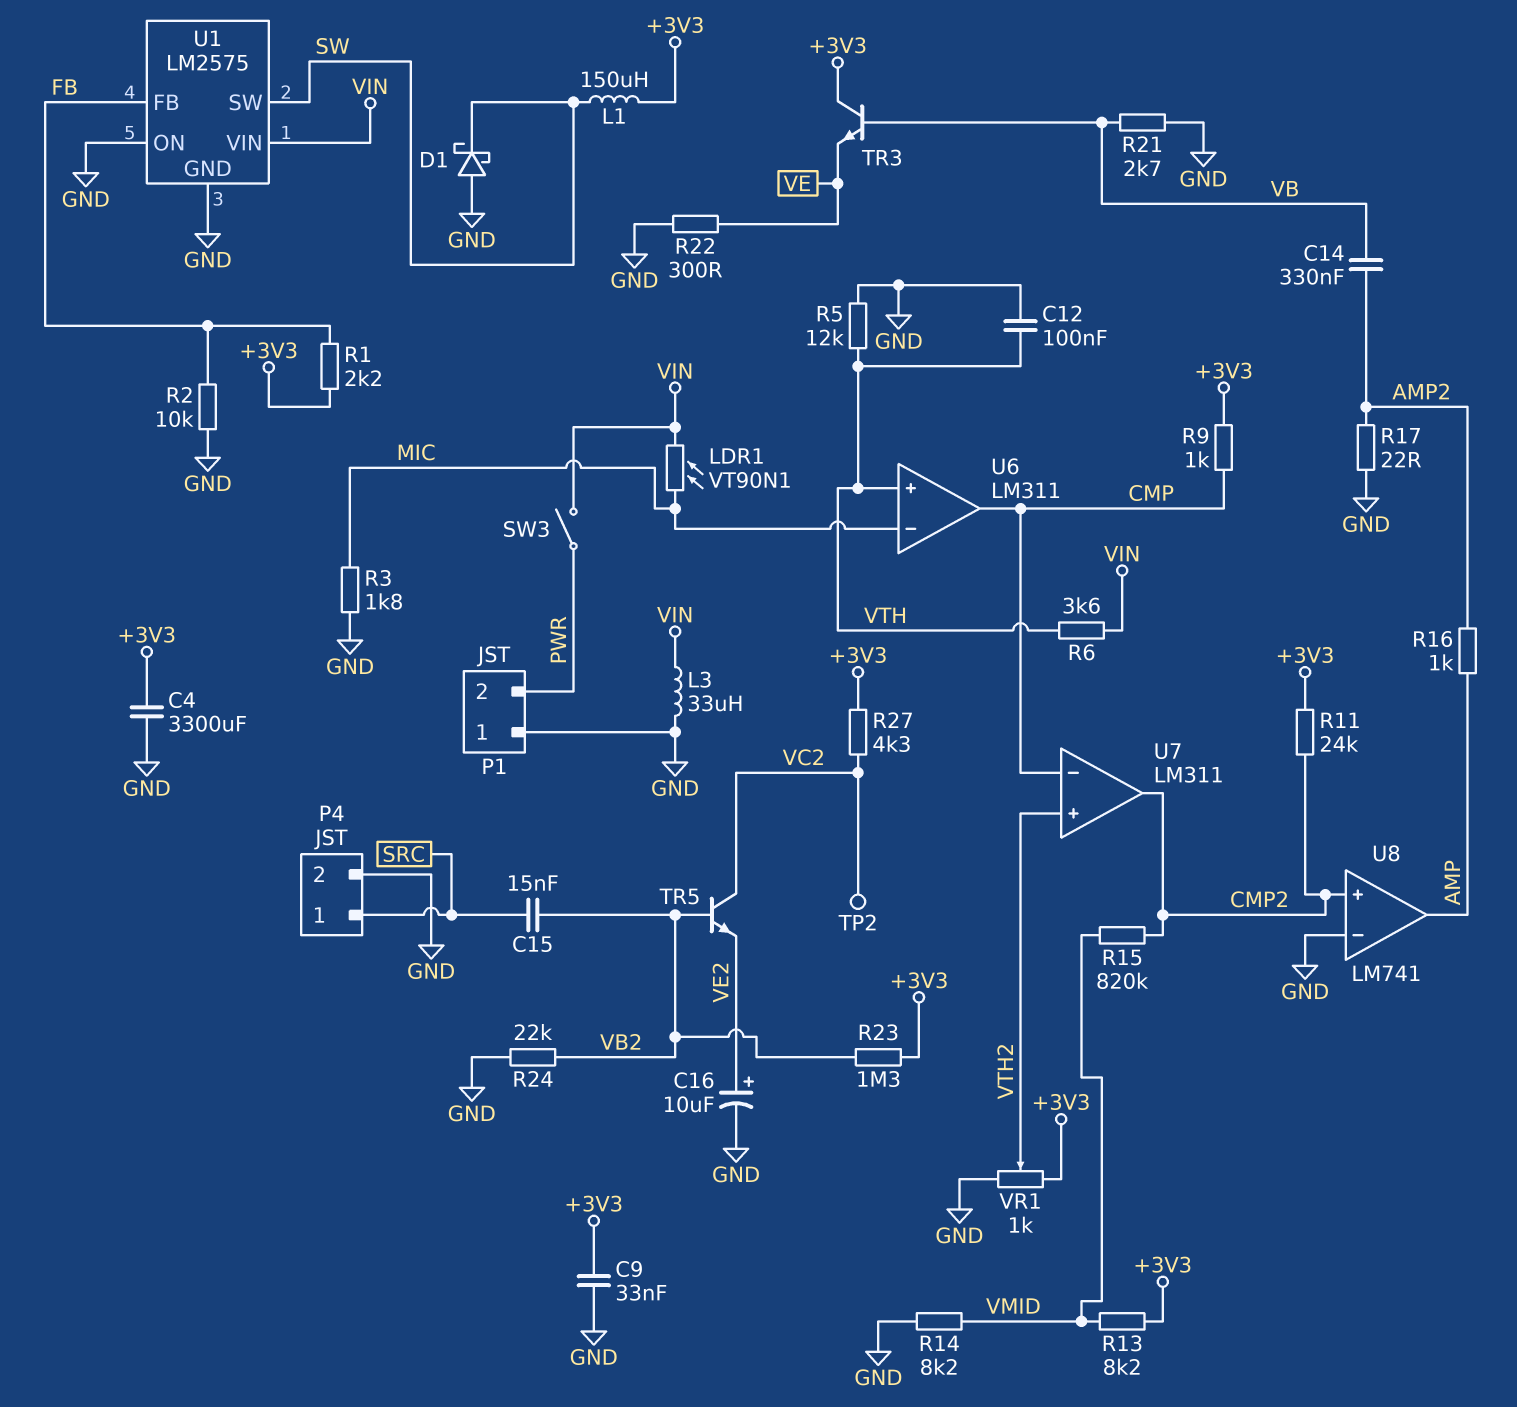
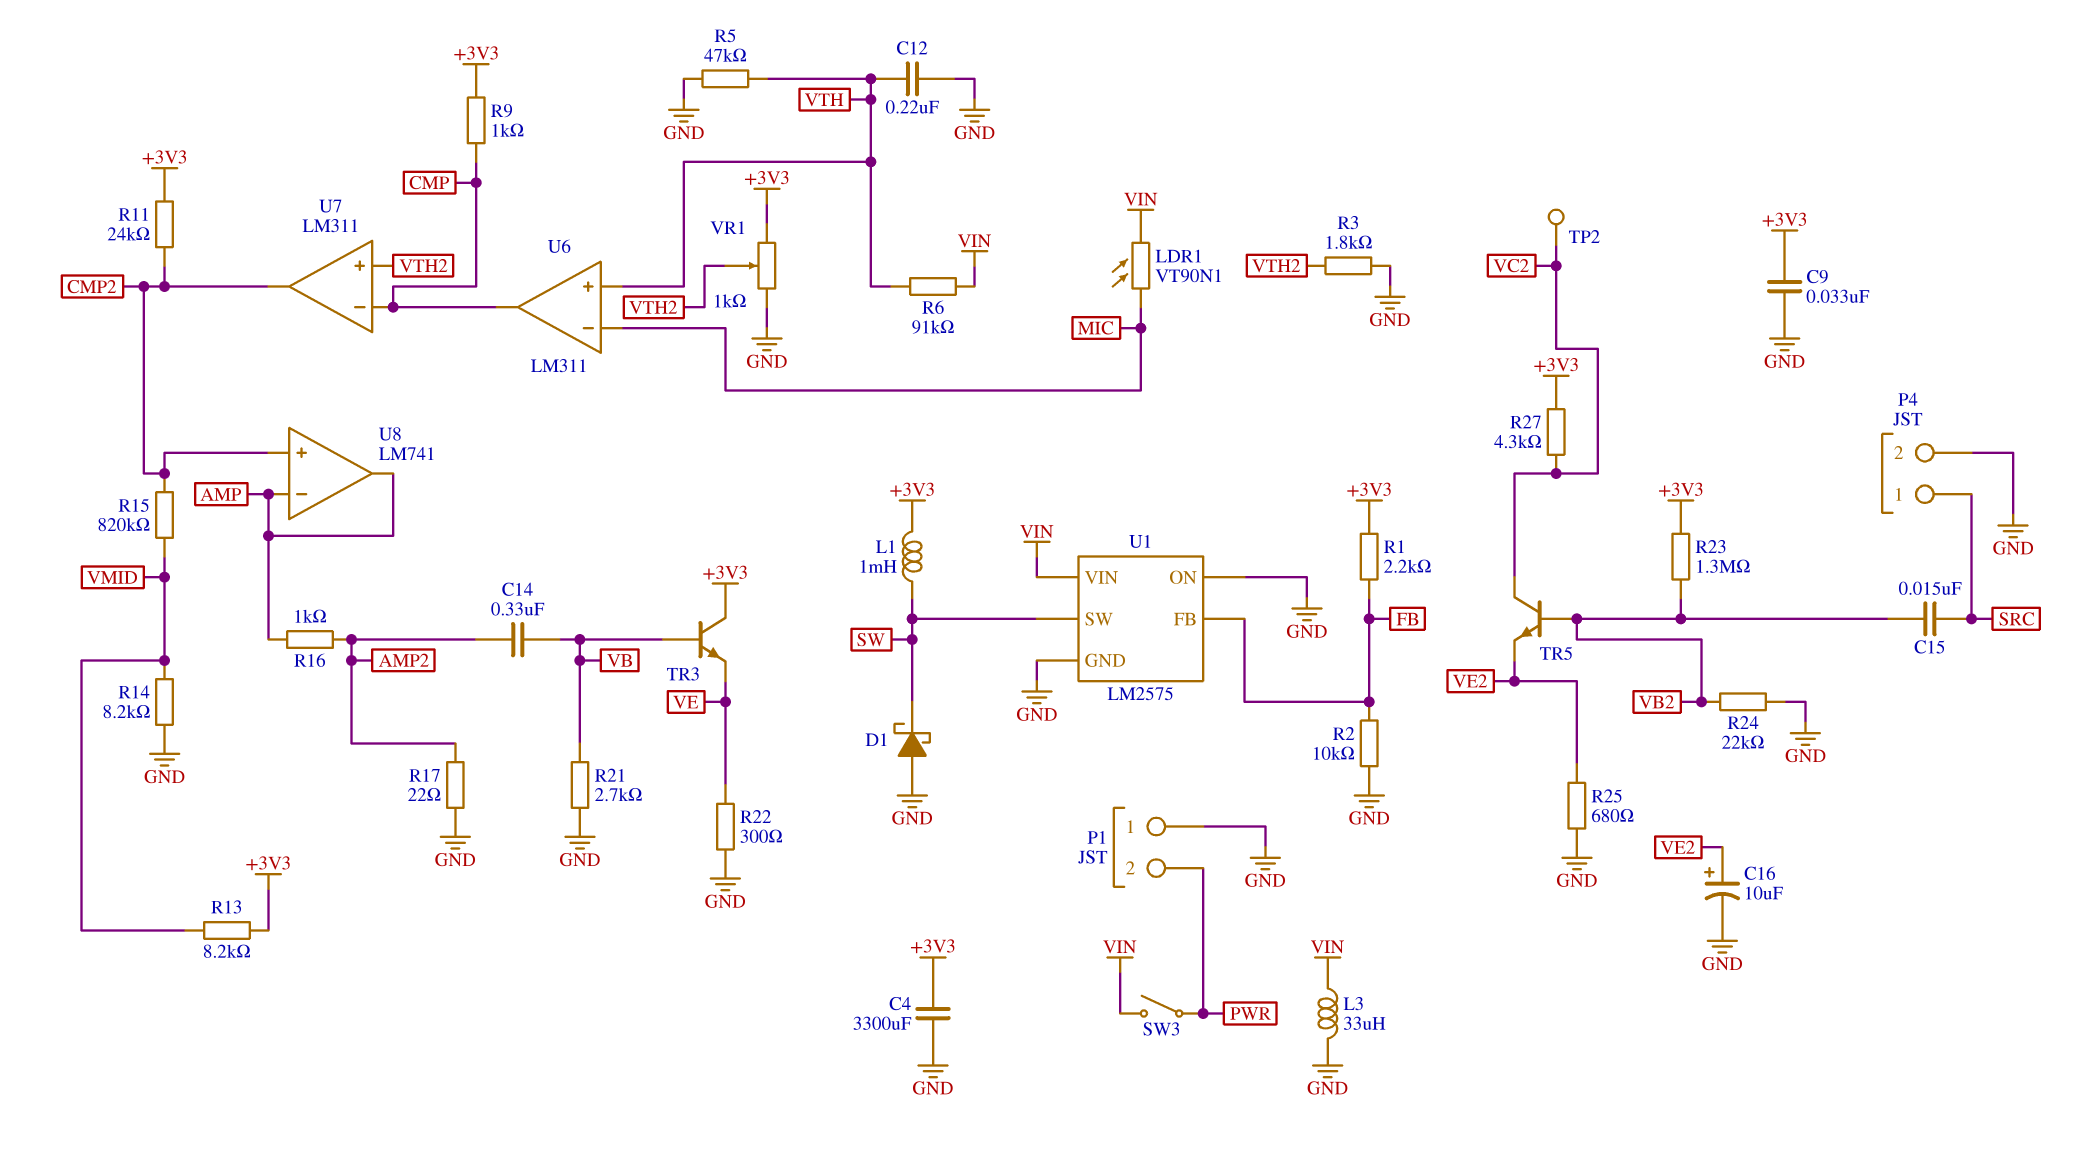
C12: 100nF (GND, VTH) -> 220nF (GND, VTH)
L1: 150uH (+3V3, SW) -> 1mH (+3V3, SW)
R3: 1.8k (GND, MIC) -> 1.8k (GND, VTH2)
R5: 12k (GND, VTH) -> 47k (GND, VTH)
R6: 3.6k (VIN, VTH) -> 91k (VIN, VTH)
R25: none -> 680 (GND, VE2)
U8 pin in-: GND -> AMP

